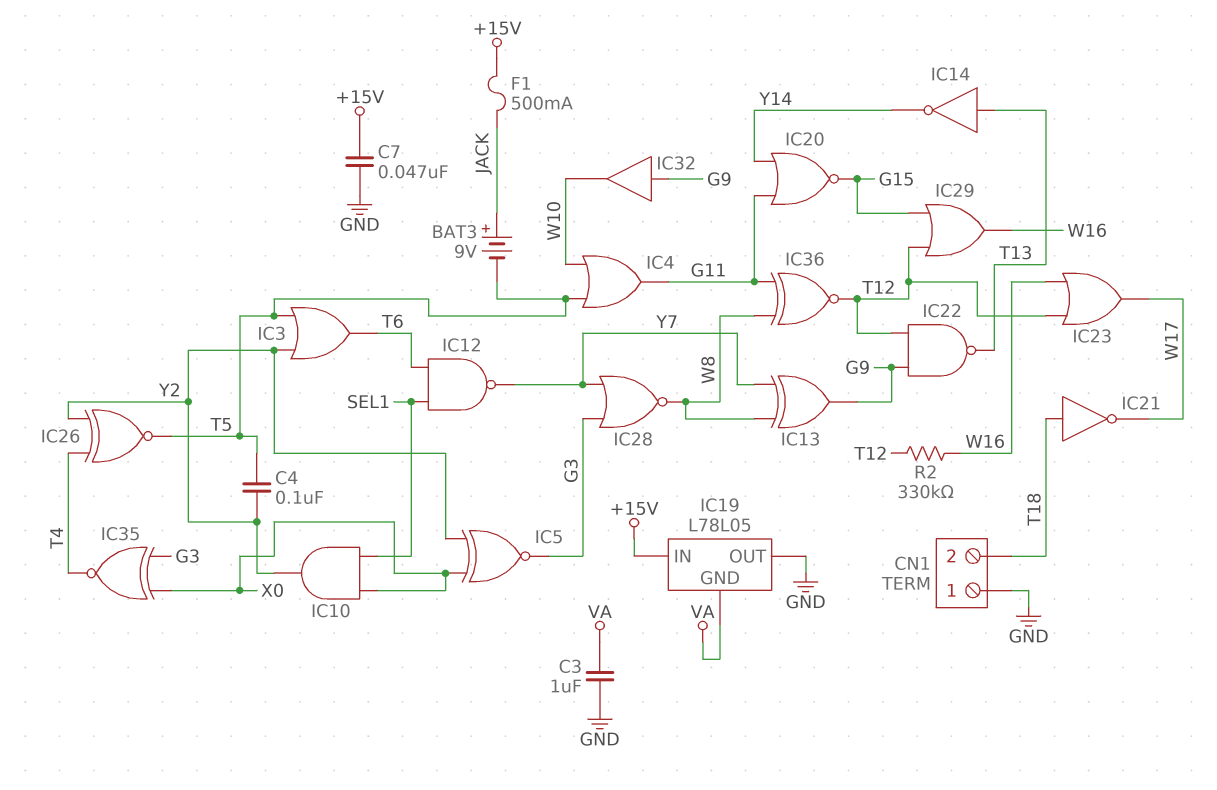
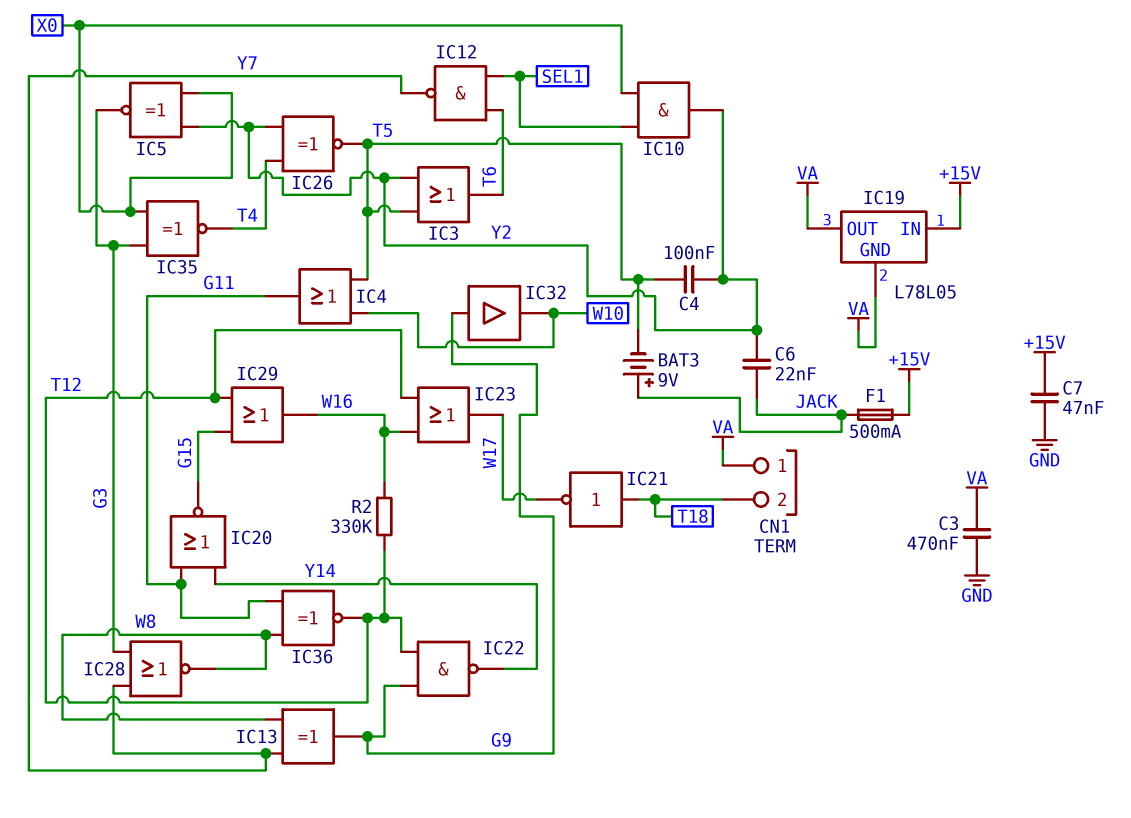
C3: 1uF (GND, VA) -> 470nF (GND, VA)
C6: none -> 22nF (JACK, Y2)
CN1 pin 1: GND -> VA
IC14: NOT (in T13, out Y14) -> none
IC19 pin OUT: GND -> VA
IC22: NAND (in G9, in T12, out T13) -> NAND (in G9, in T12, out Y14)

